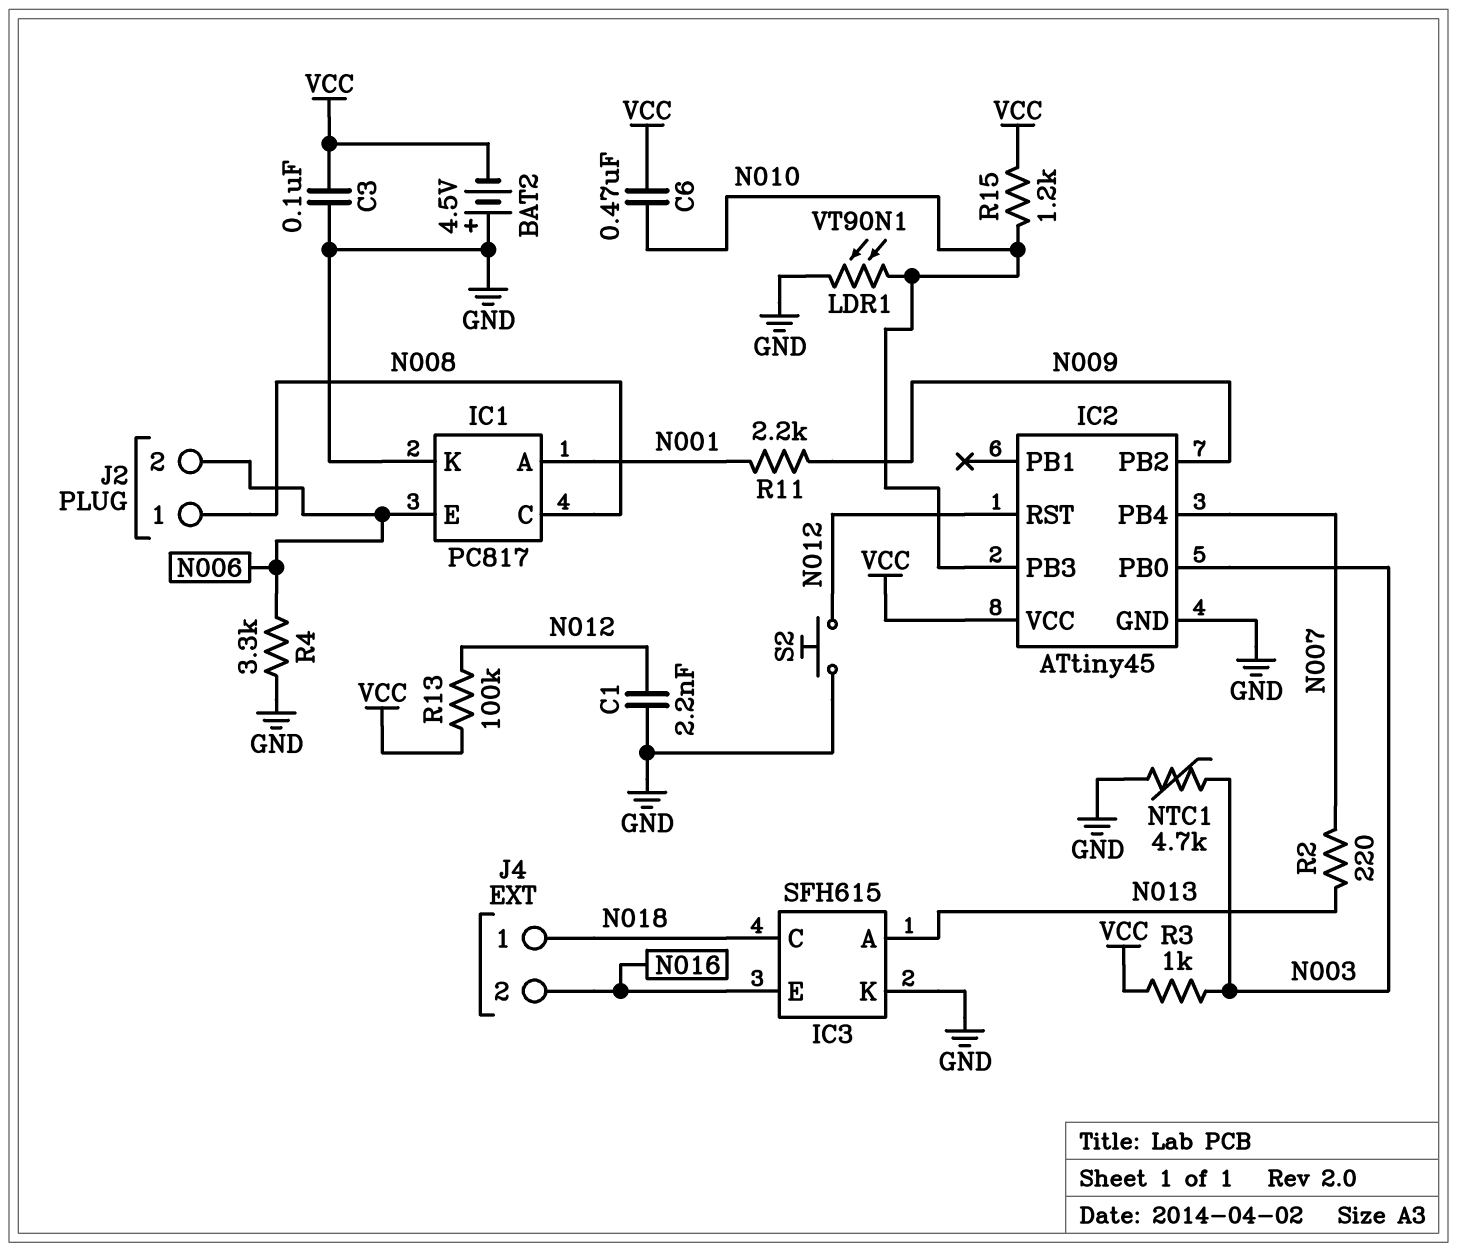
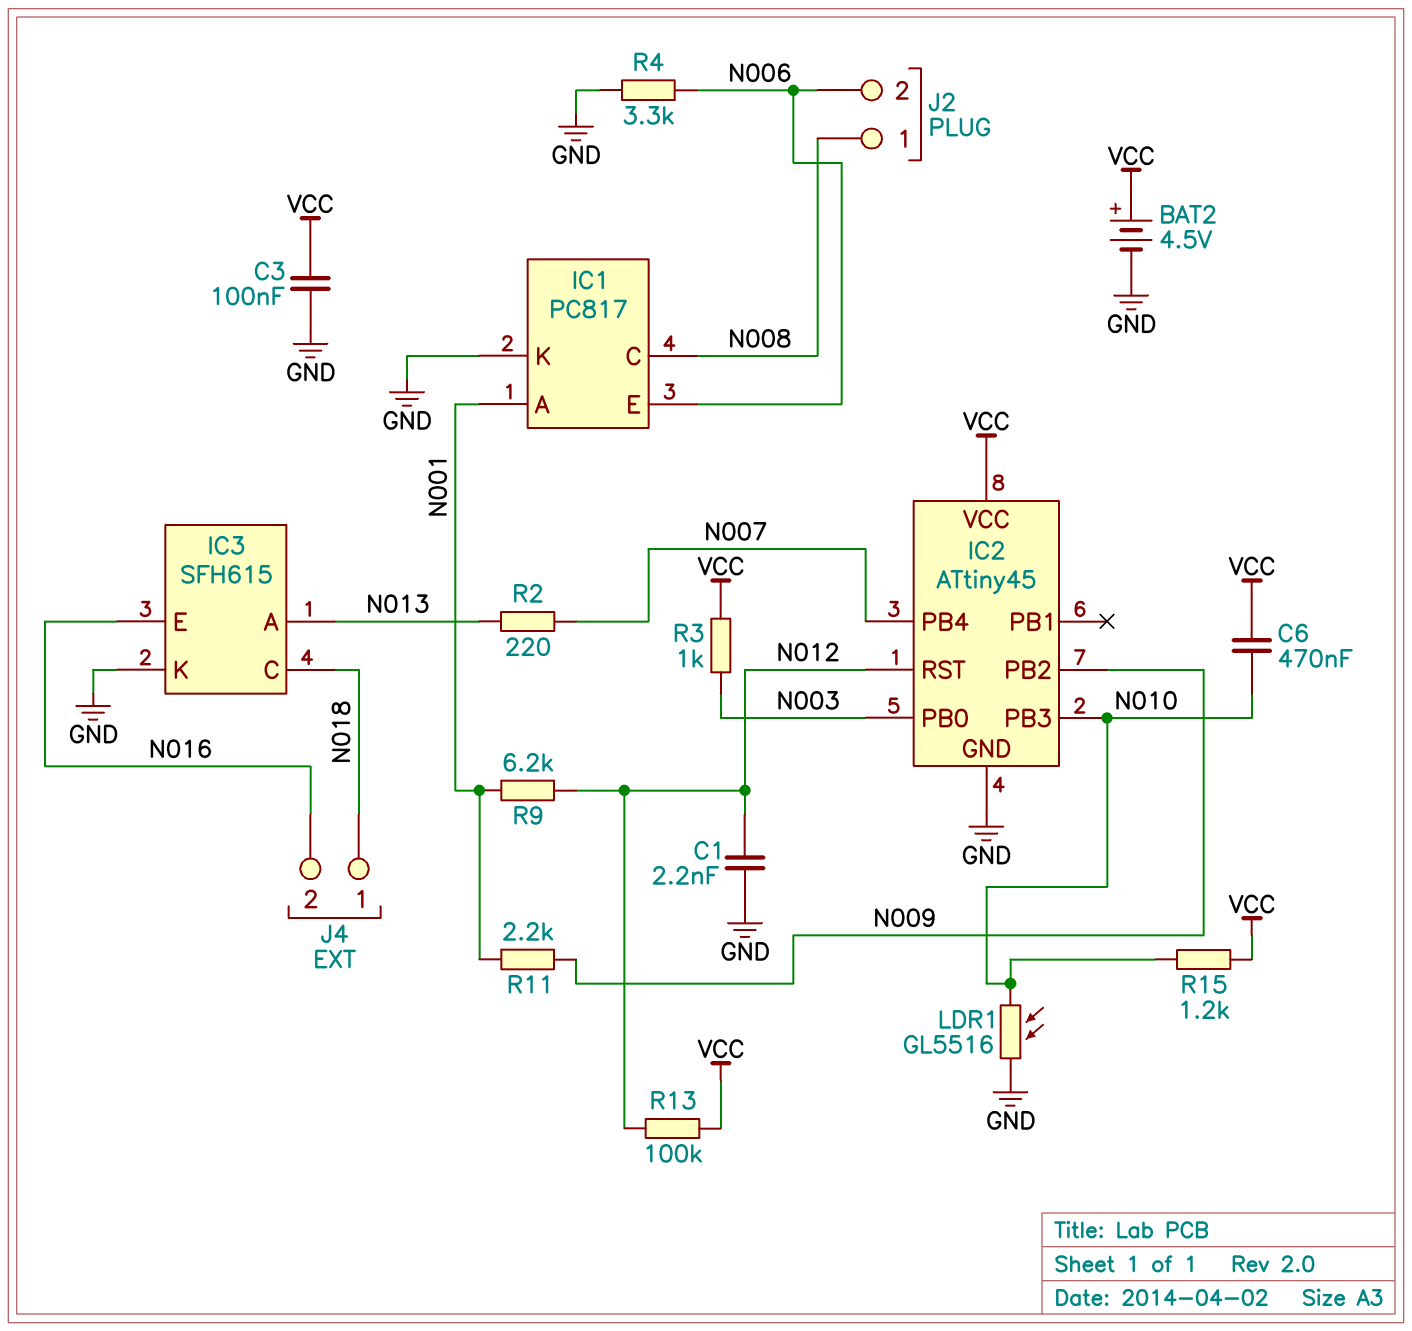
BAT2: 4.5V (plus GND, minus VCC) -> 4.5V (plus VCC, minus GND)
LDR1: VT90N1 (GND, N010) -> GL5516 (GND, N010)
NTC1: 4.7k (GND, N003) -> none
R9: none -> 6.2k (N001, N012)
S2: button (GND, N012) -> none

